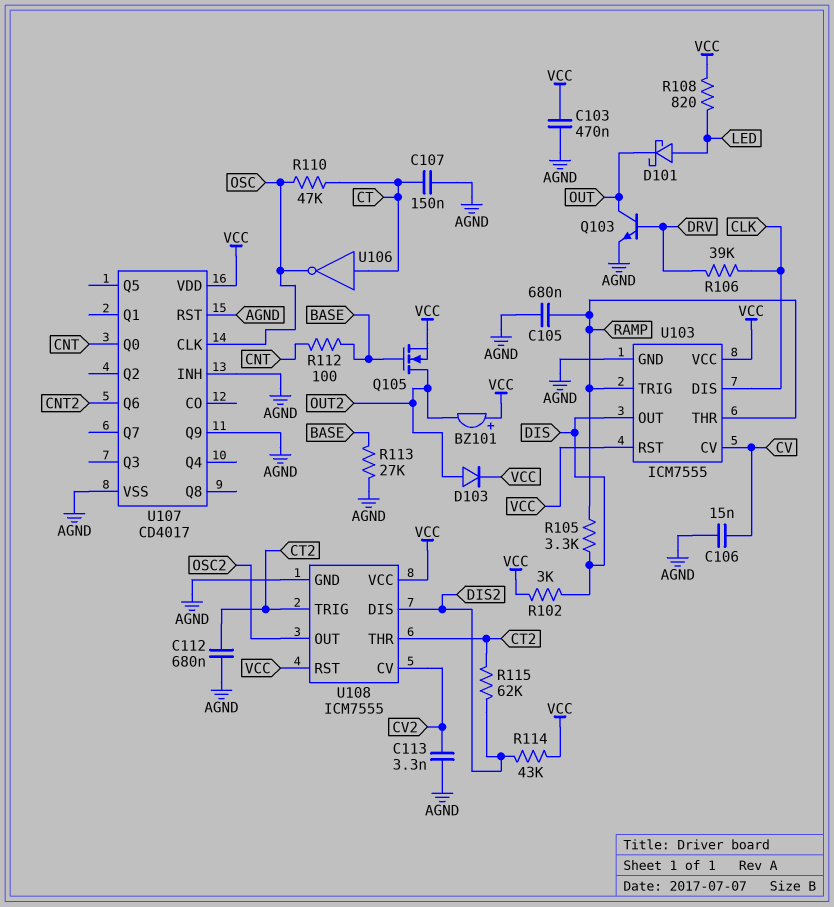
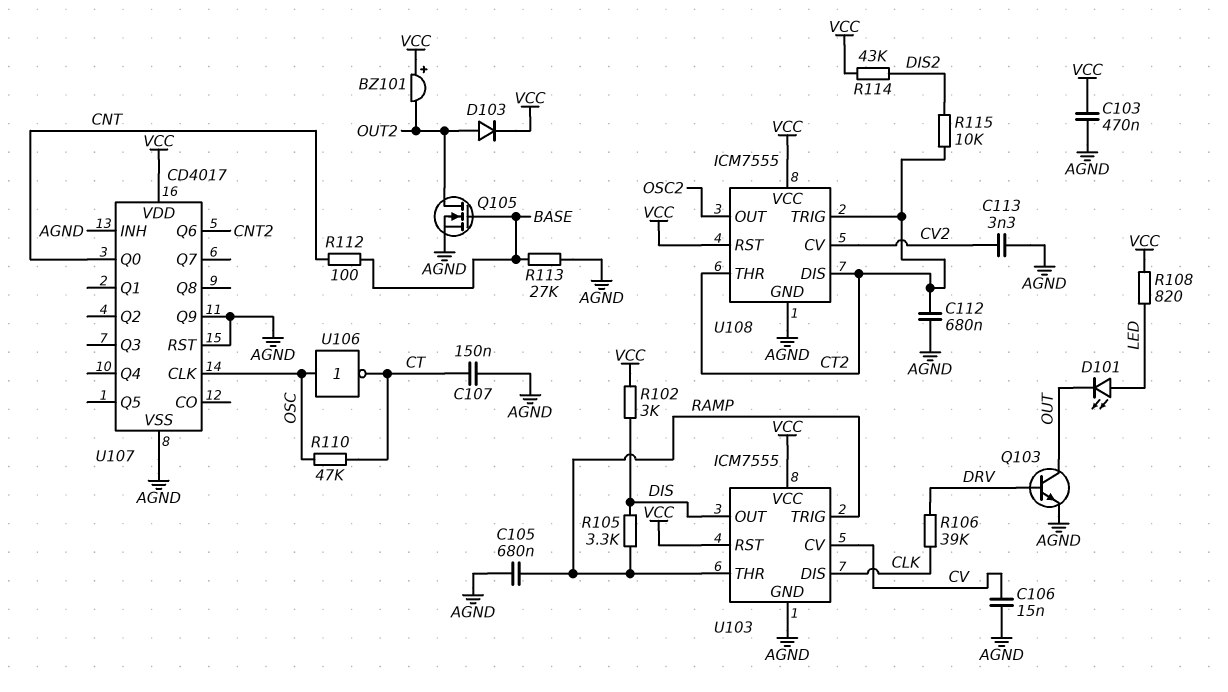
D101: schottky (A LED, K OUT) -> LED (A LED, K OUT)
Q105: NMOS (G BASE, D OUT2, S VCC) -> NMOS (G BASE, D OUT2, S AGND)
R115: 62k (CT2, DIS2) -> 10k (CT2, DIS2)
U106: NOT (in CT, out OSC) -> NOT (in OSC, out CT)
U108 pin DIS: DIS2 -> CT2

